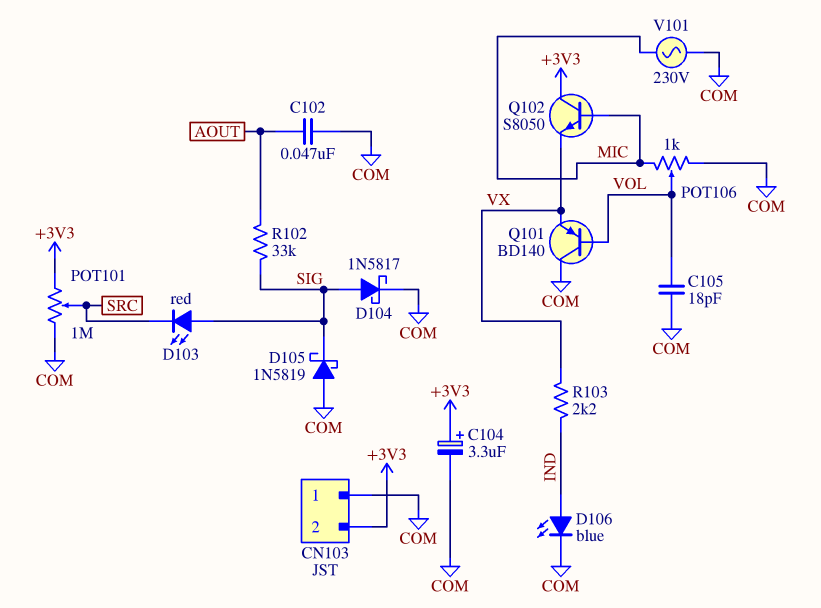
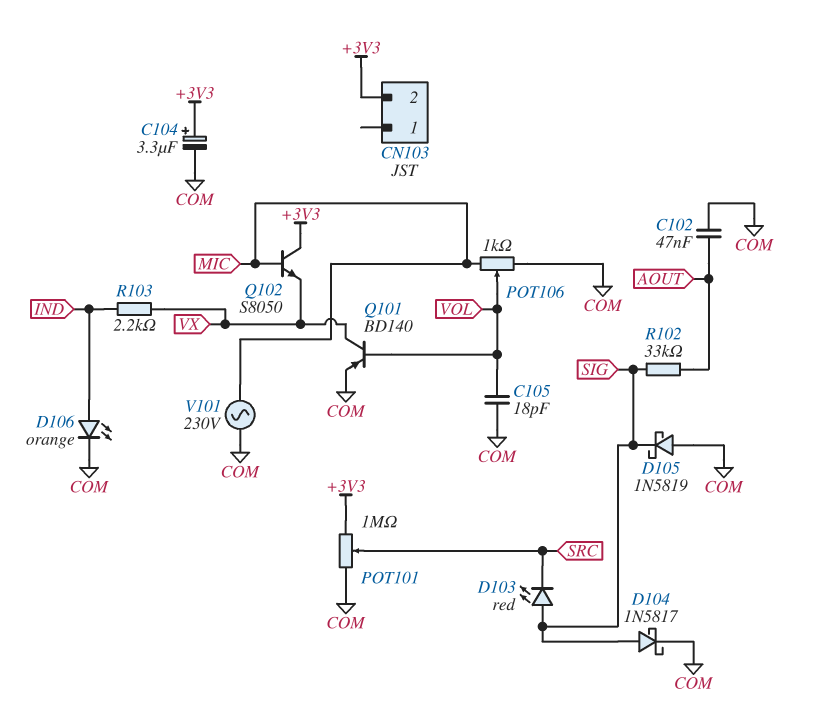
CN103 pin 1: COM -> none
D106: LED blue (A IND, K COM) -> LED orange (A IND, K COM)
Q101: PNP BD140 (B VOL, C COM, E VX) -> PNP BD140 (B VOL, C VX, E COM)

